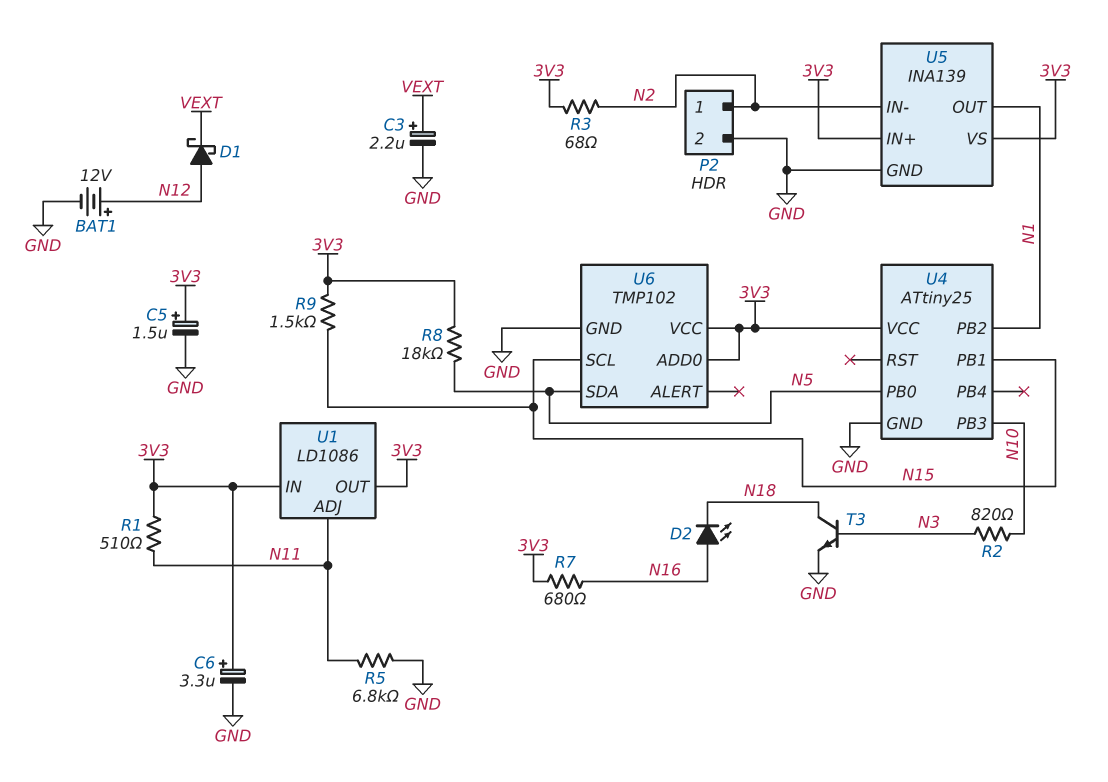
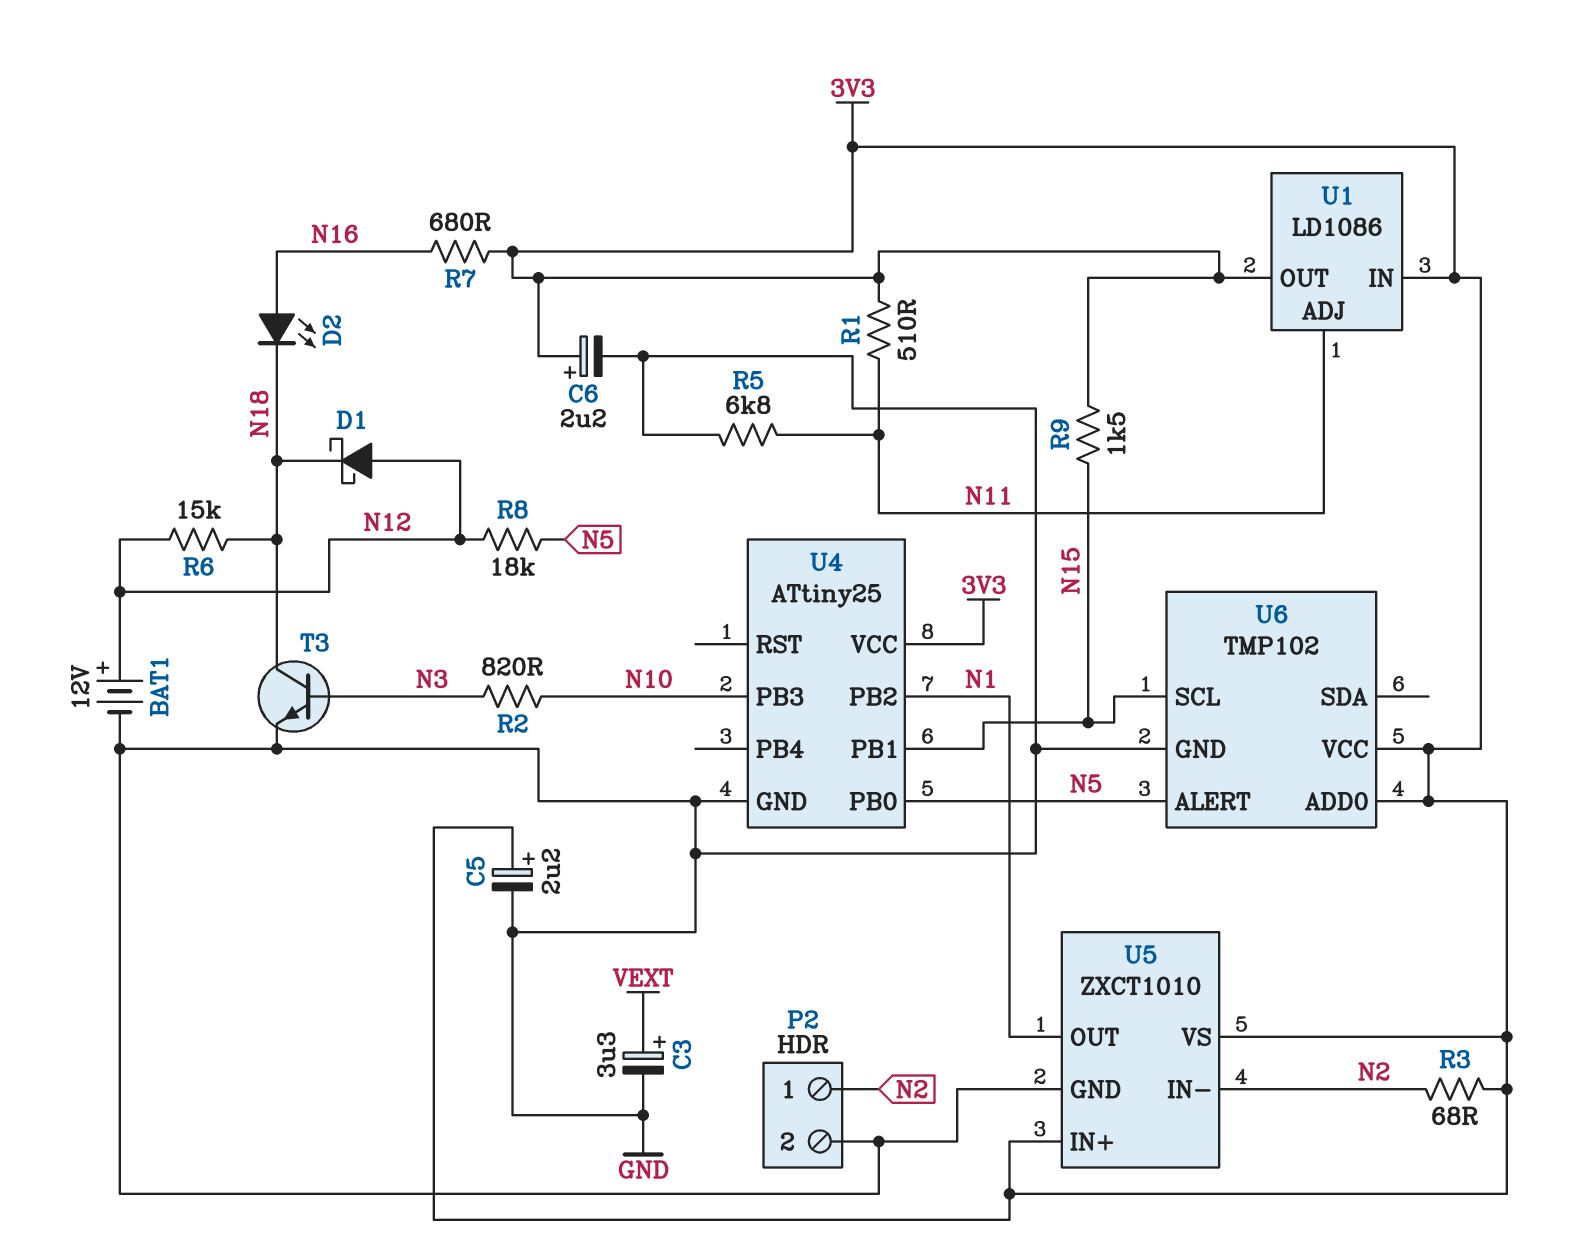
C3: 2.2uF (plus VEXT, minus GND) -> 3.3uF (plus VEXT, minus GND)
C5: 1.5uF (plus 3V3, minus GND) -> 2.2uF (plus 3V3, minus GND)
C6: 3.3uF (plus 3V3, minus GND) -> 2.2uF (plus 3V3, minus GND)
D1: schottky (A N12, K VEXT) -> schottky (A N12, K N18)
R6: none -> 15k (N12, N18)
R8: 18k (3V3, N5) -> 18k (N5, N12)
U5: INA139 -> ZXCT1010
U6 pin ALERT: none -> N5
U6 pin SDA: N5 -> none

